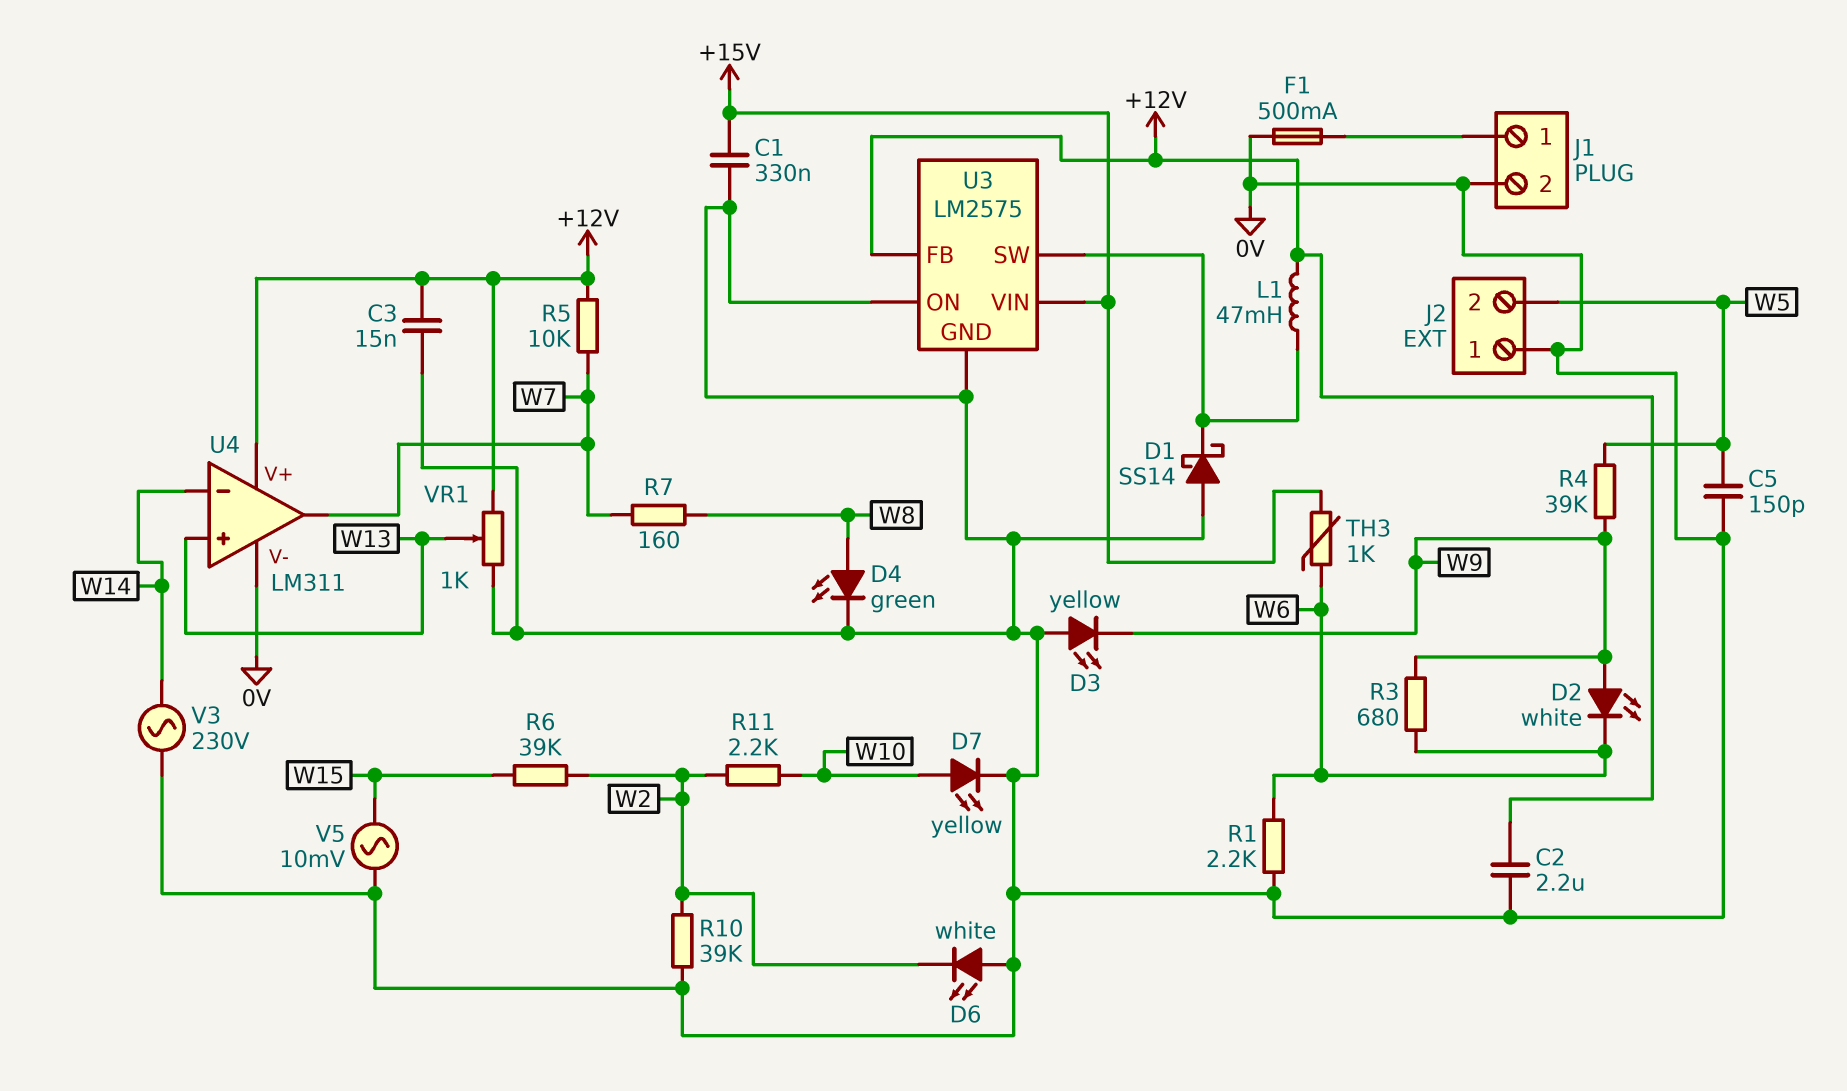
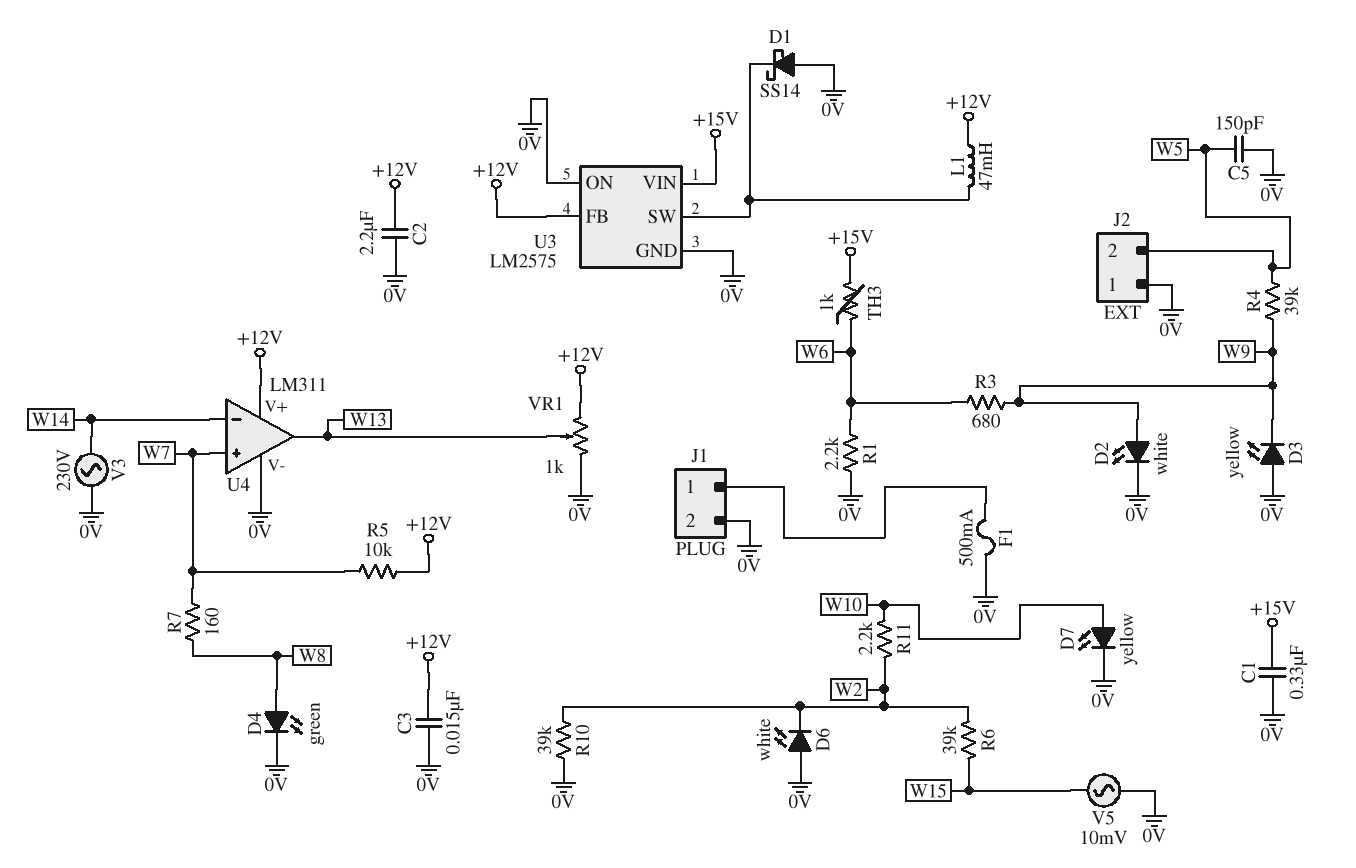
D2: LED white (A W9, K W6) -> LED white (A W9, K 0V)
U4 pin in+: W13 -> W7
U4 pin out: W7 -> W13

